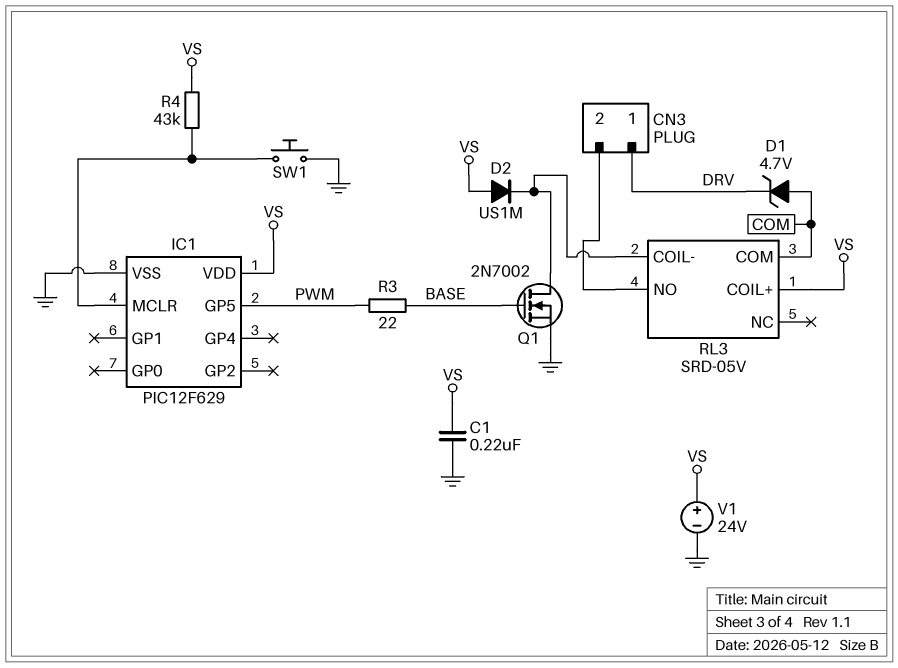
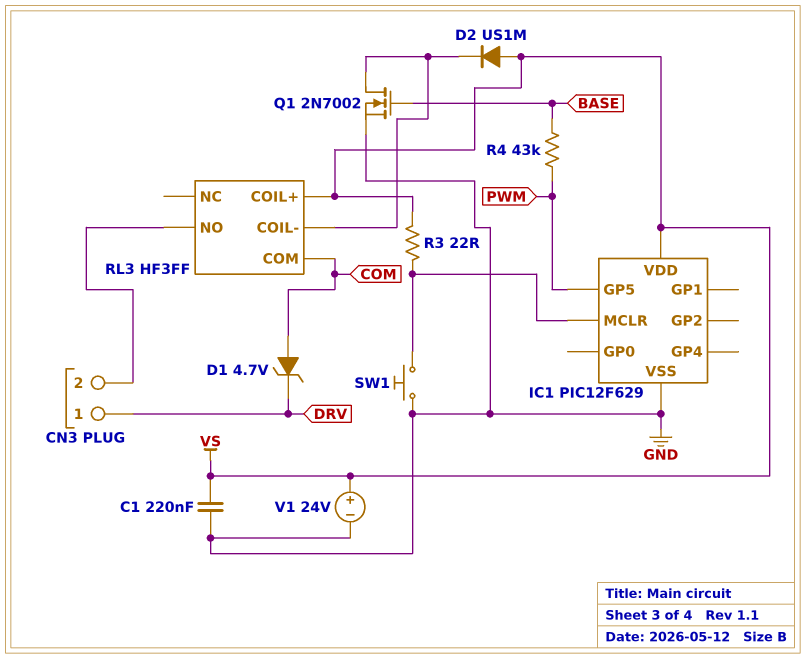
R3: 22 (BASE, PWM) -> 22 (IC1/MCLR, VS)
R4: 43k (IC1/MCLR, VS) -> 43k (BASE, PWM)
RL3: SRD-05V -> HF3FF

